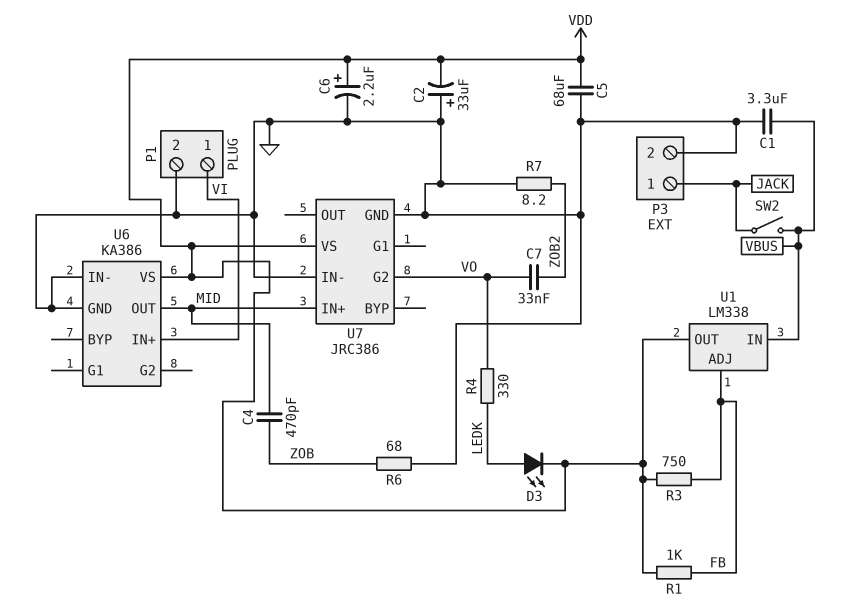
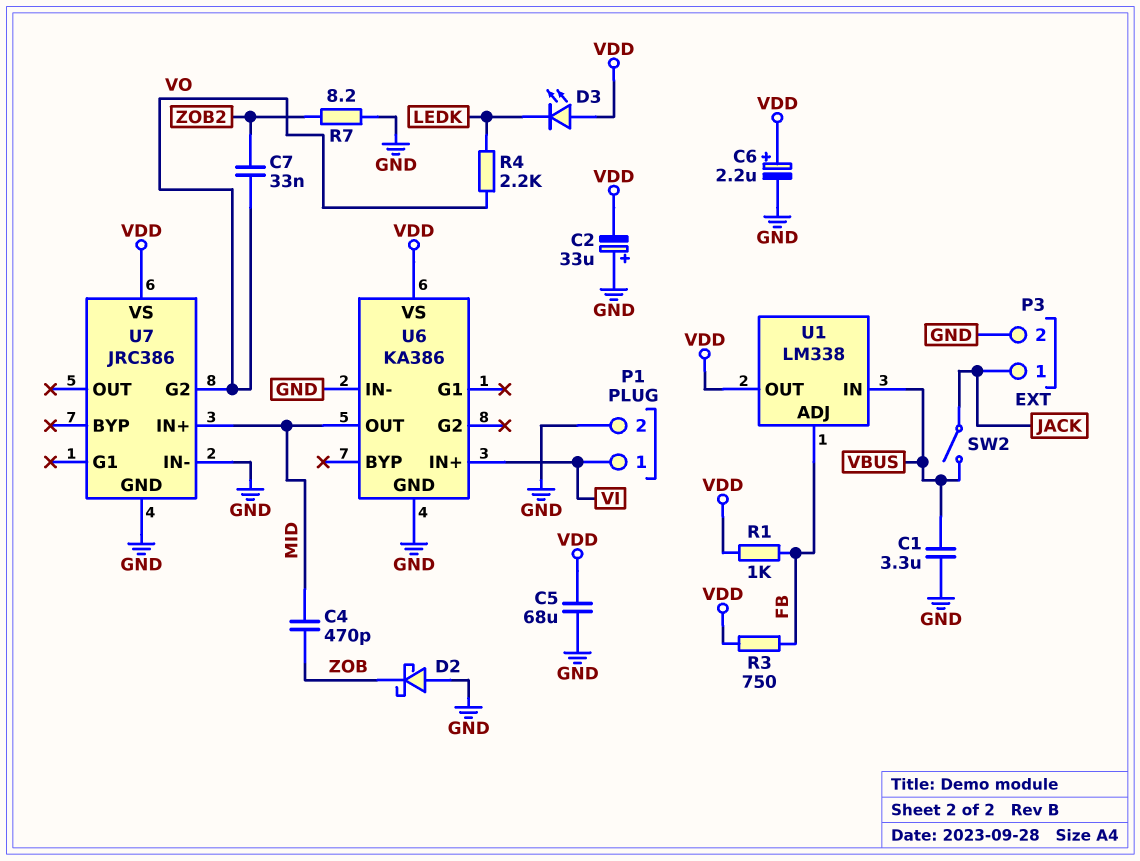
D2: none -> schottky (A GND, K ZOB)
D3: LED (A LEDK, K VDD) -> LED (A VDD, K LEDK)
R4: 330 (LEDK, VO) -> 2.2k (LEDK, VO)
R6: 68 (GND, ZOB) -> none

